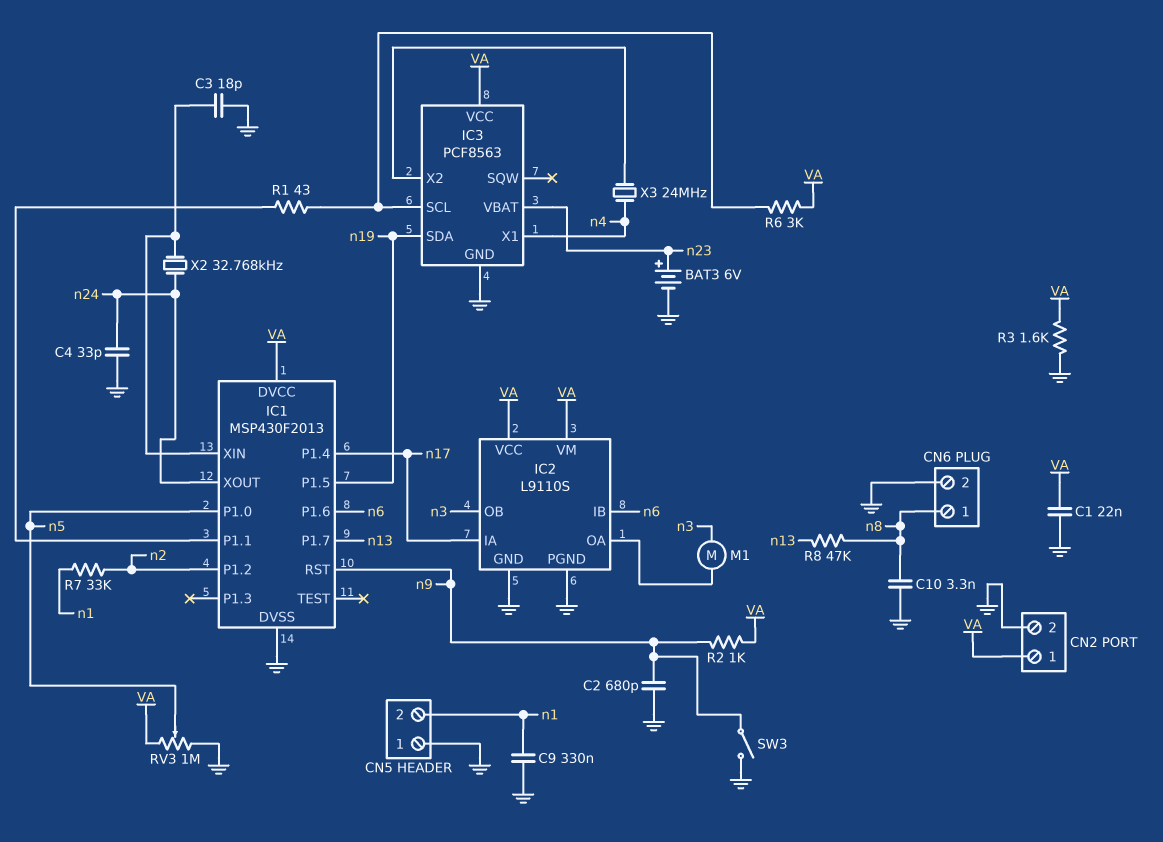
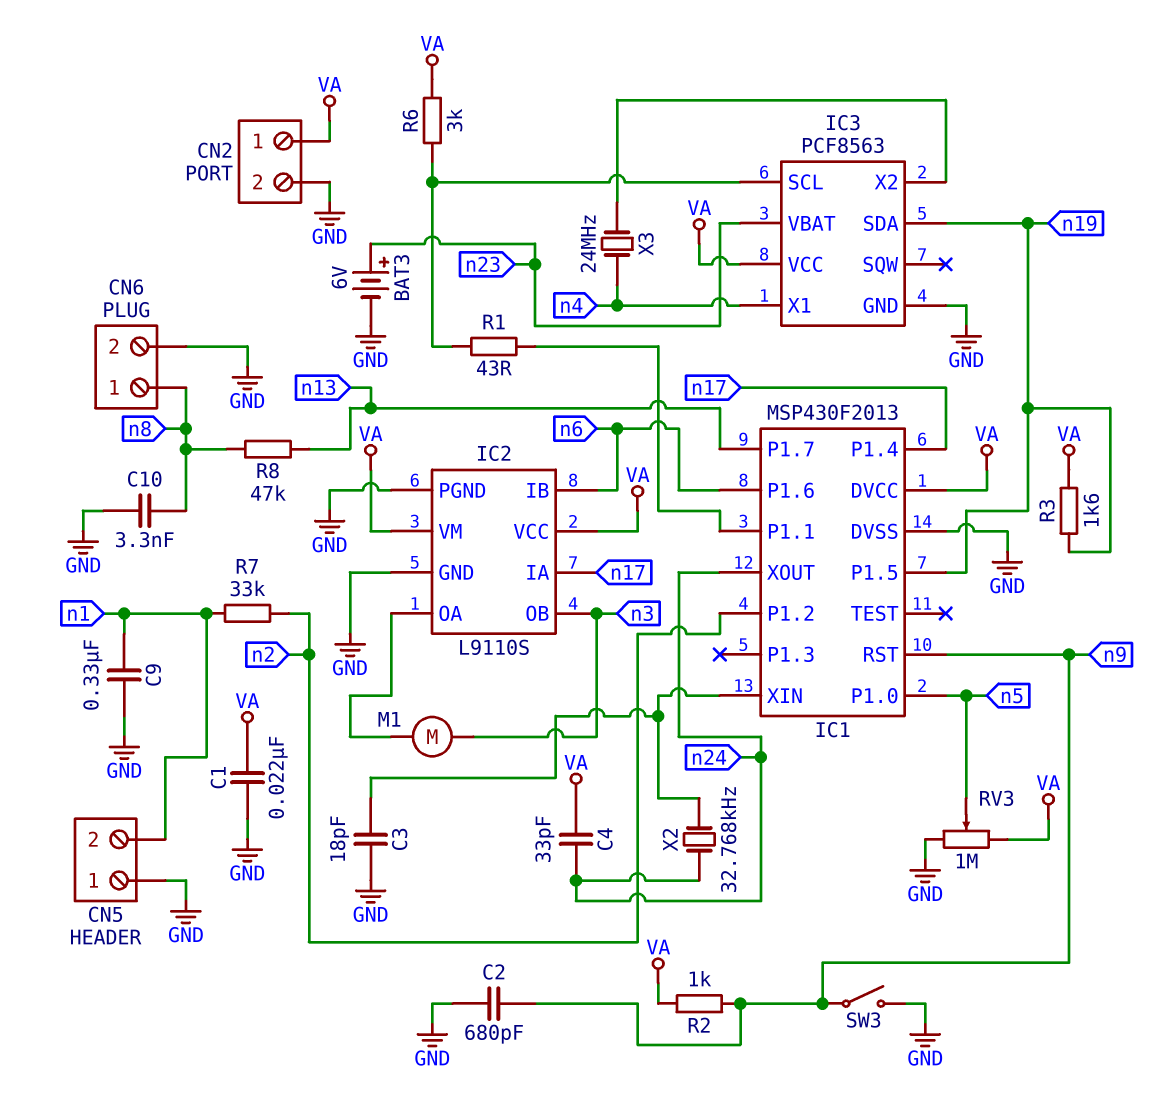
C4: 33pF (GND, n24) -> 33pF (VA, n24)
R3: 1.6k (GND, VA) -> 1.6k (VA, n19)

